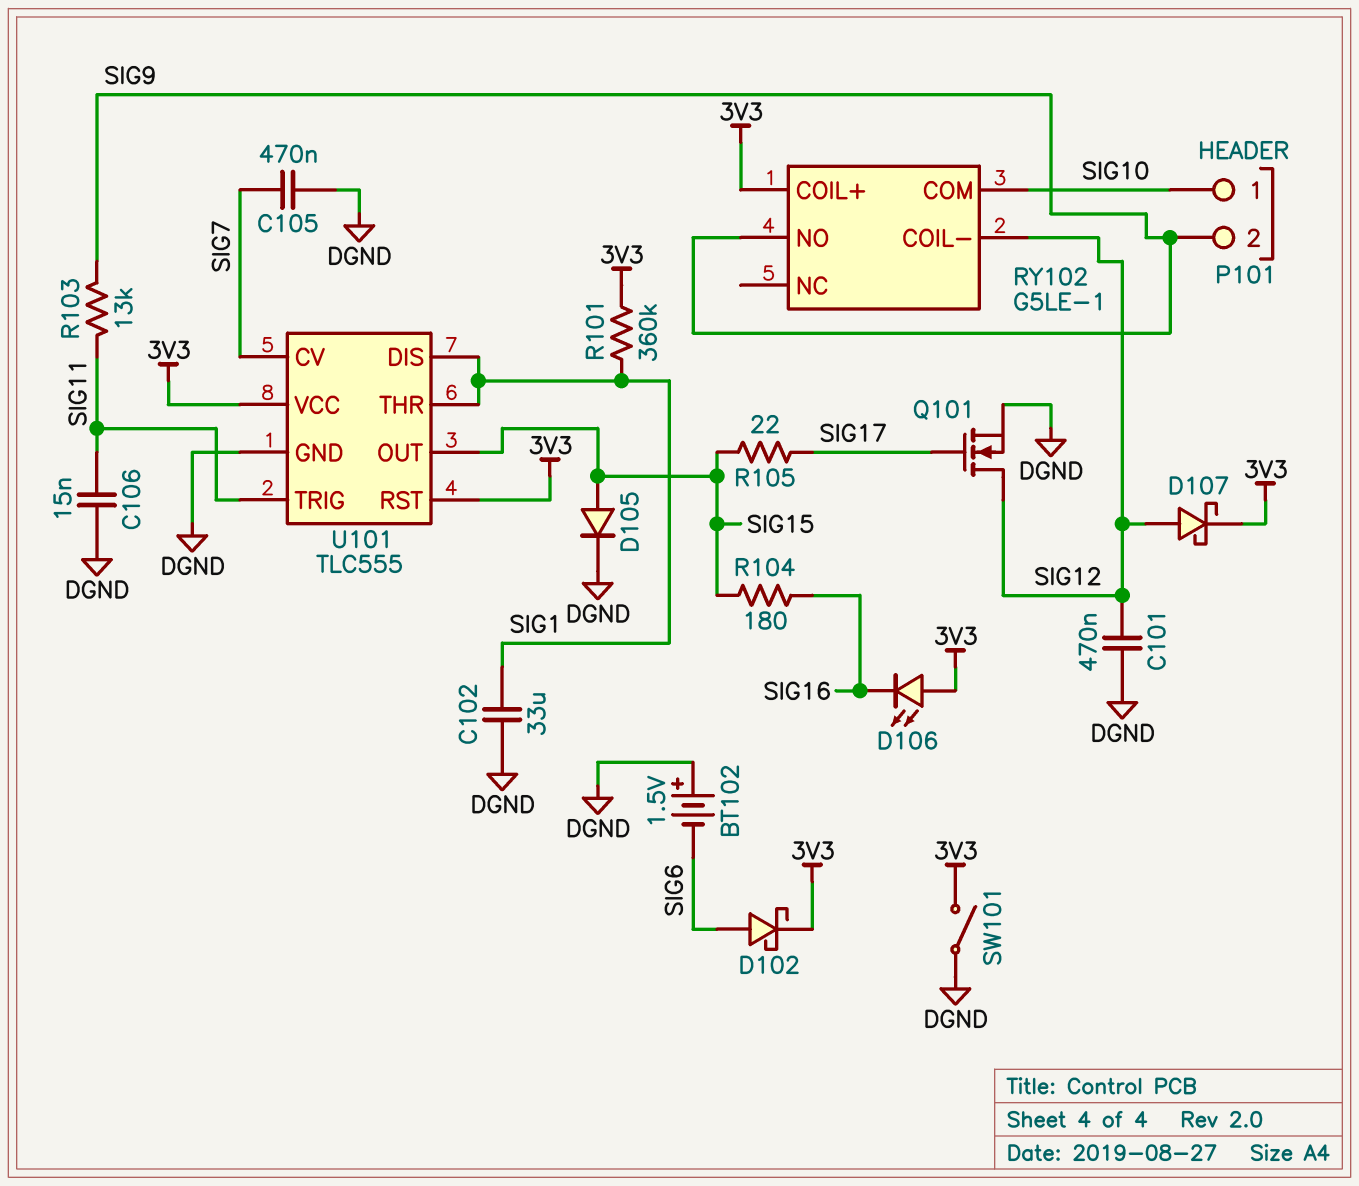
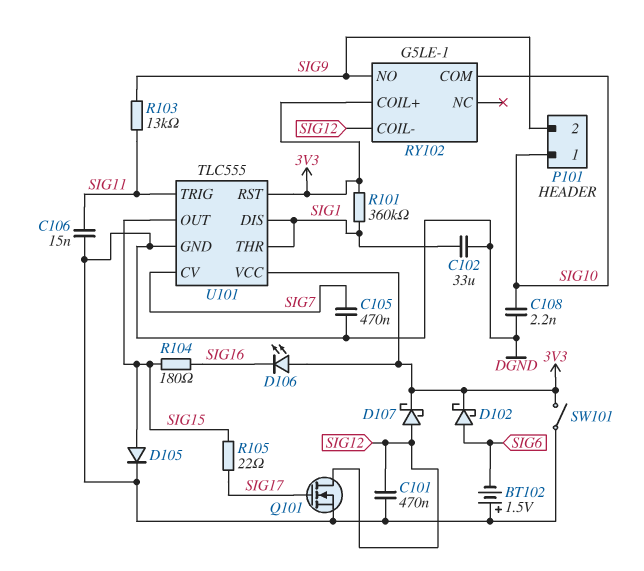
C108: none -> 2.2nF (DGND, SIG10)

